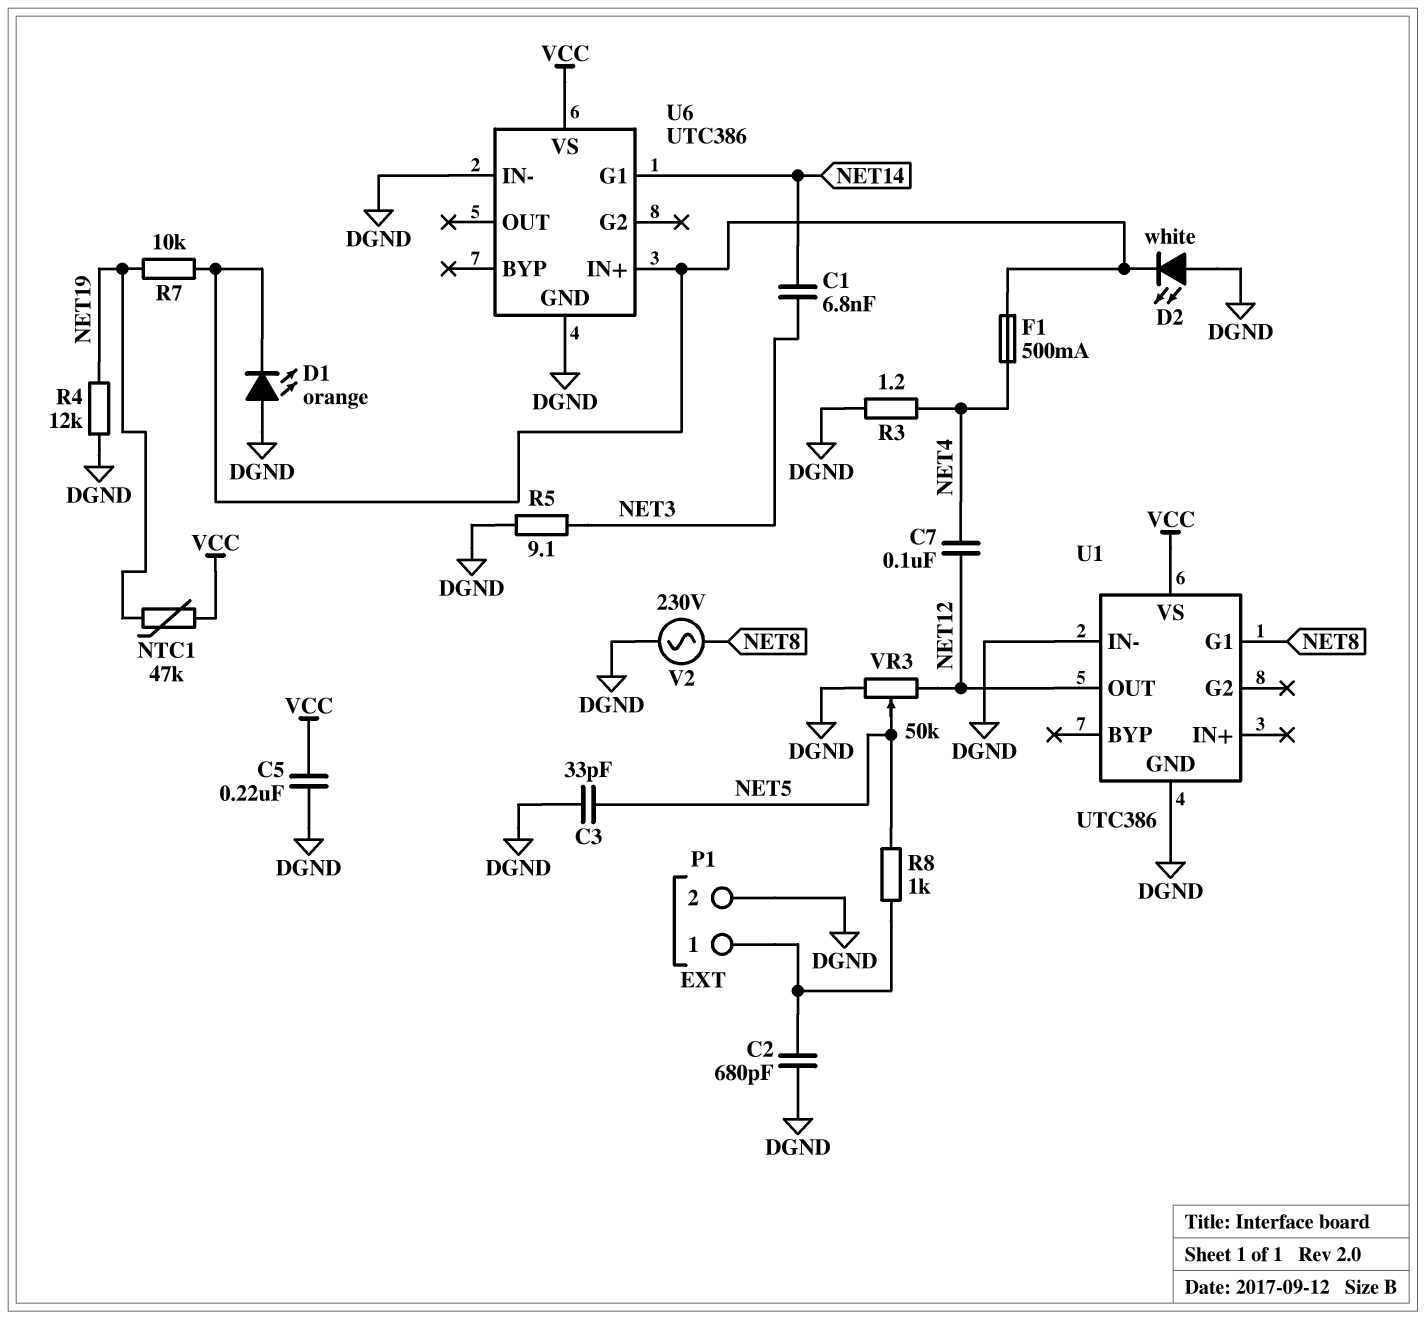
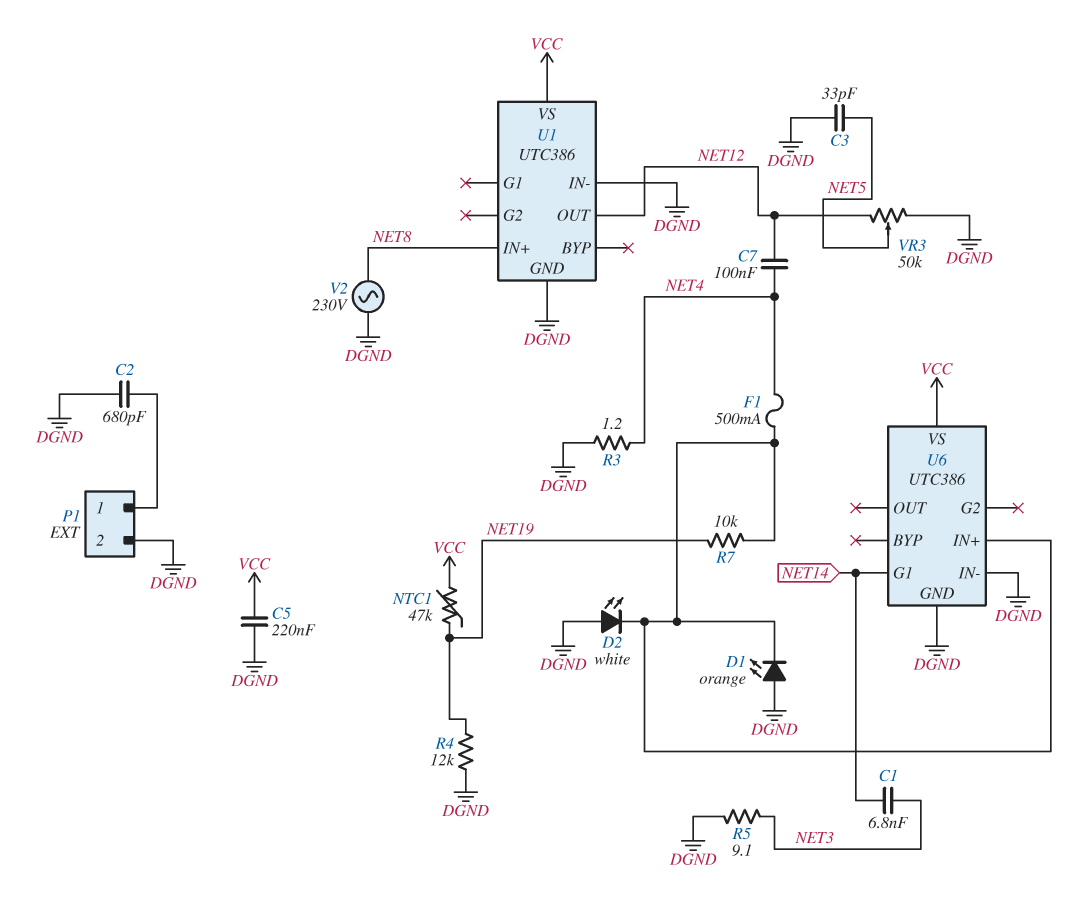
R8: 1k (NET5, P1/1) -> none
U1 pin G1: NET8 -> none
U1 pin IN+: none -> NET8

